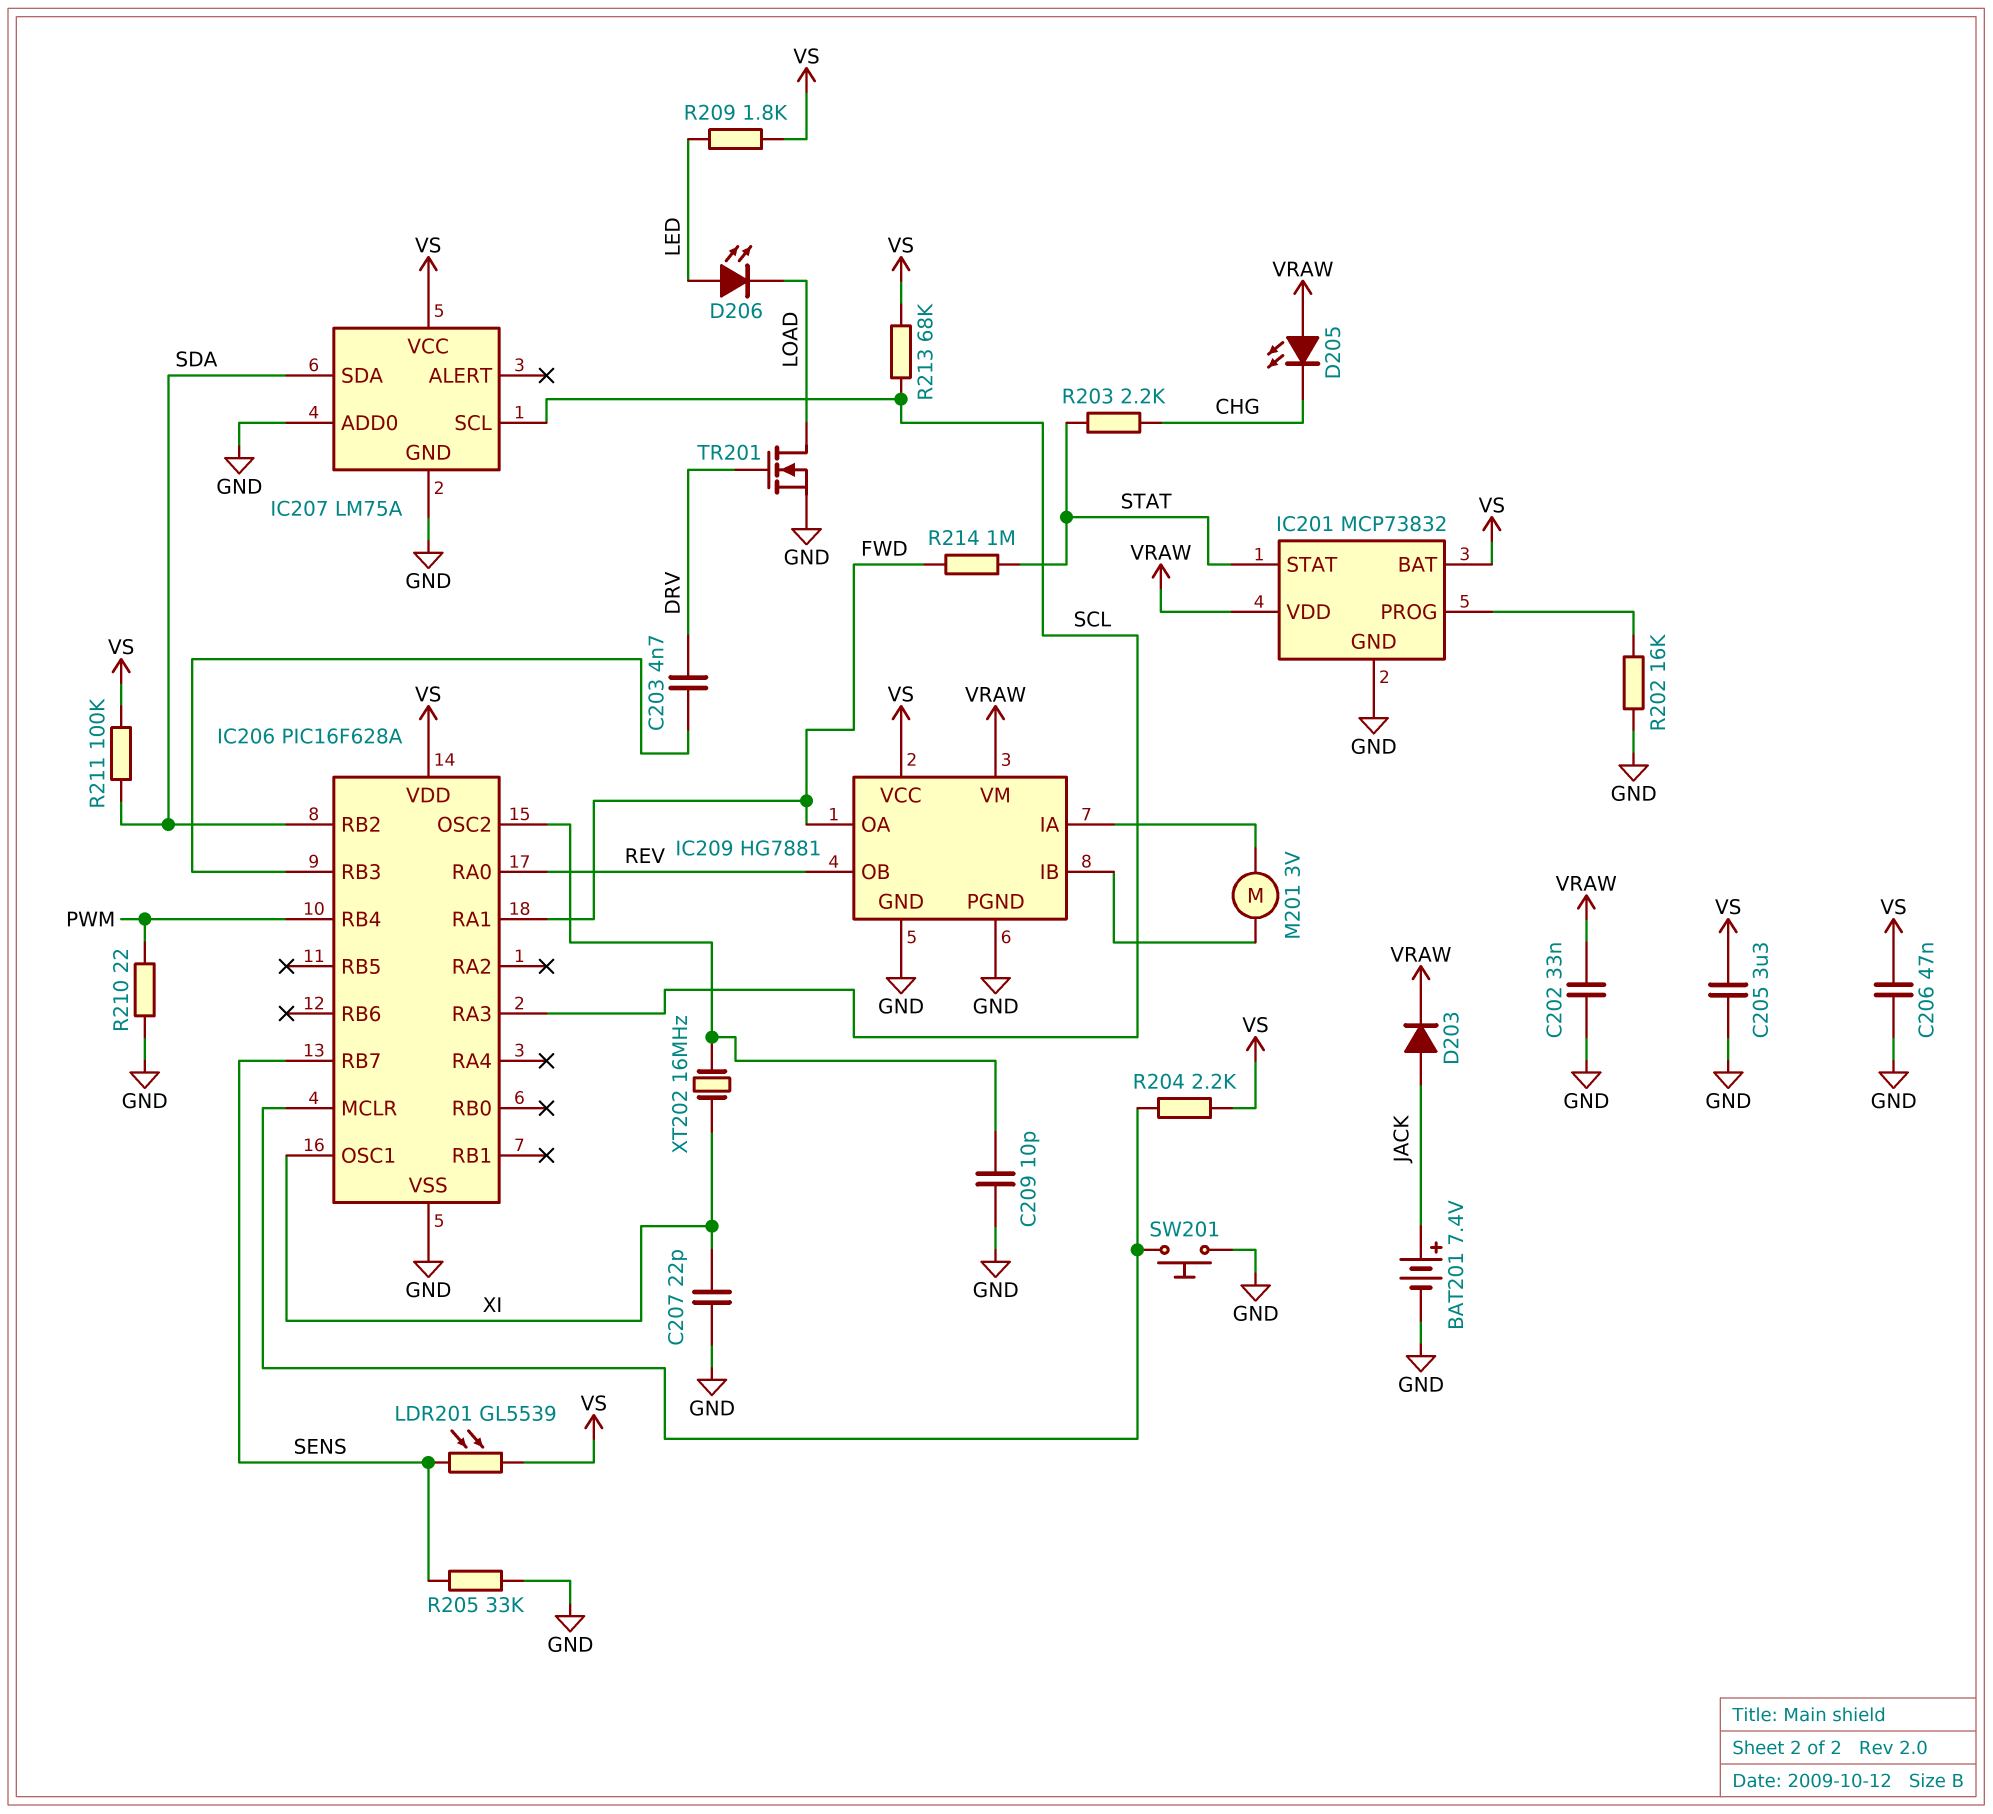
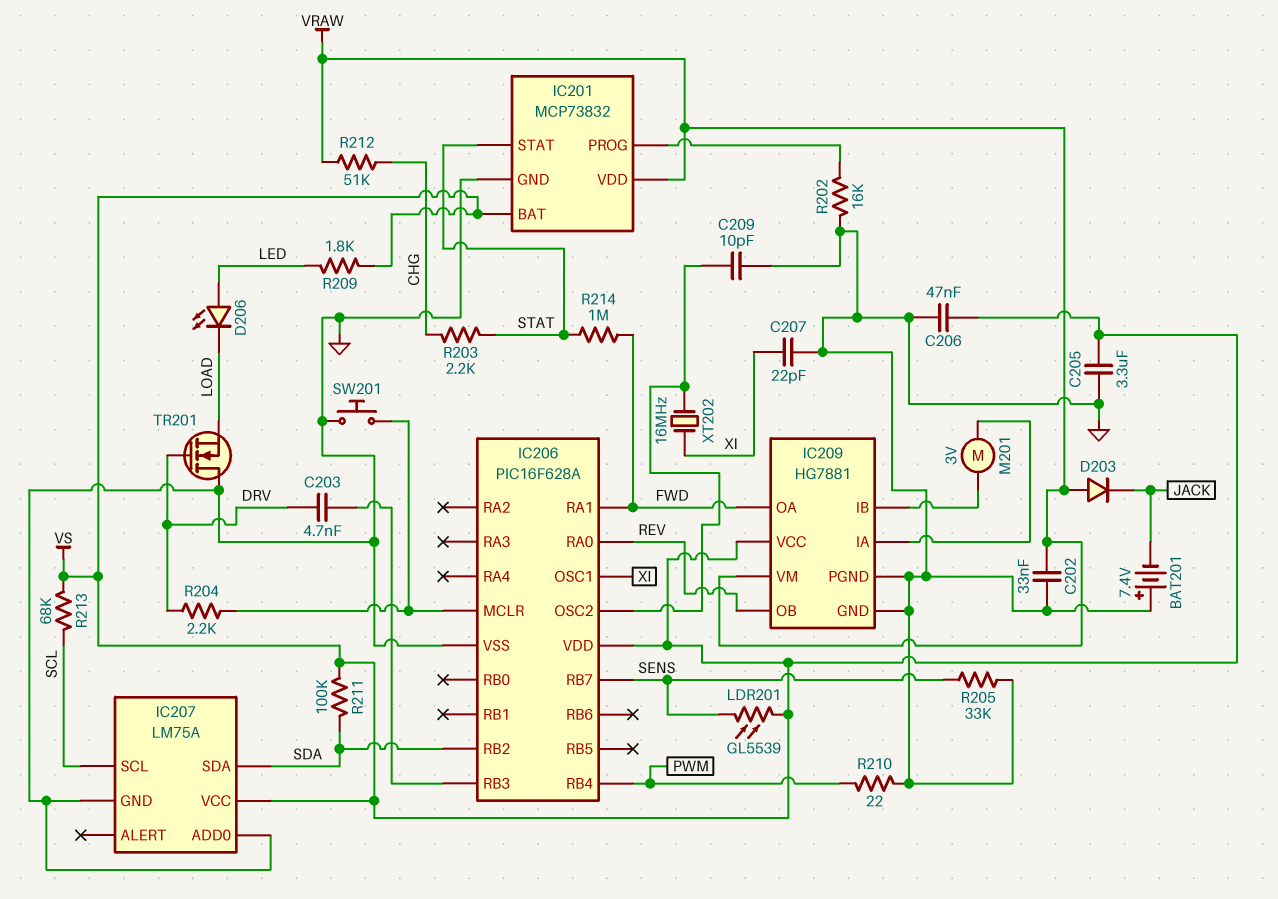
BAT201: 7.4V (plus JACK, minus GND) -> 7.4V (plus GND, minus JACK)
D203: diode (A JACK, K VRAW) -> diode (A VRAW, K JACK)
D205: LED (A VRAW, K CHG) -> none
IC206 pin RA3: SCL -> none
R204: 2.2k (IC206/MCLR, VS) -> 2.2k (DRV, IC206/MCLR)
R212: none -> 51k (CHG, VRAW)
TR201: NMOS (G DRV, D LOAD, S GND) -> NMOS (G DRV, D GND, S LOAD)

